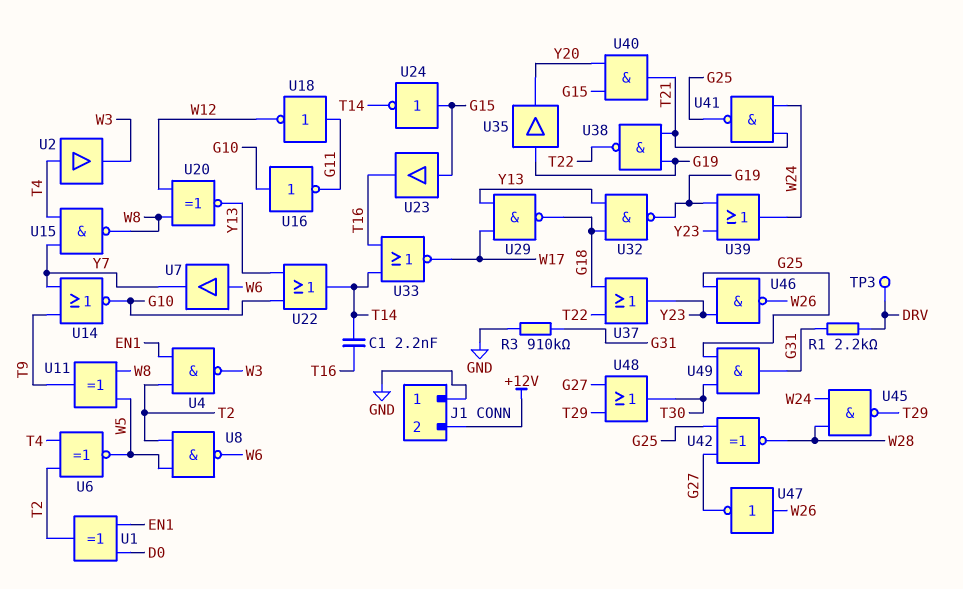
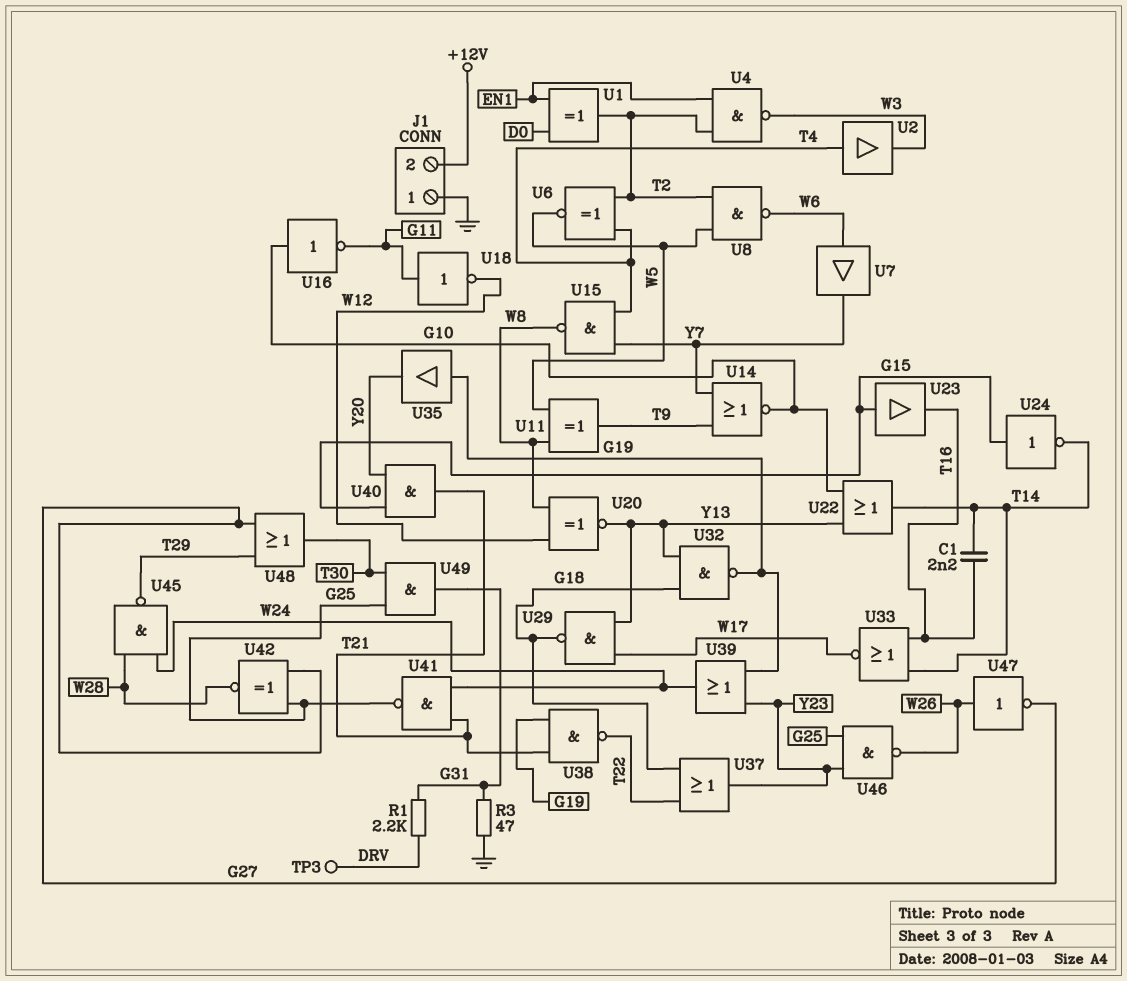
R3: 910k (G31, GND) -> 47 (G31, GND)

